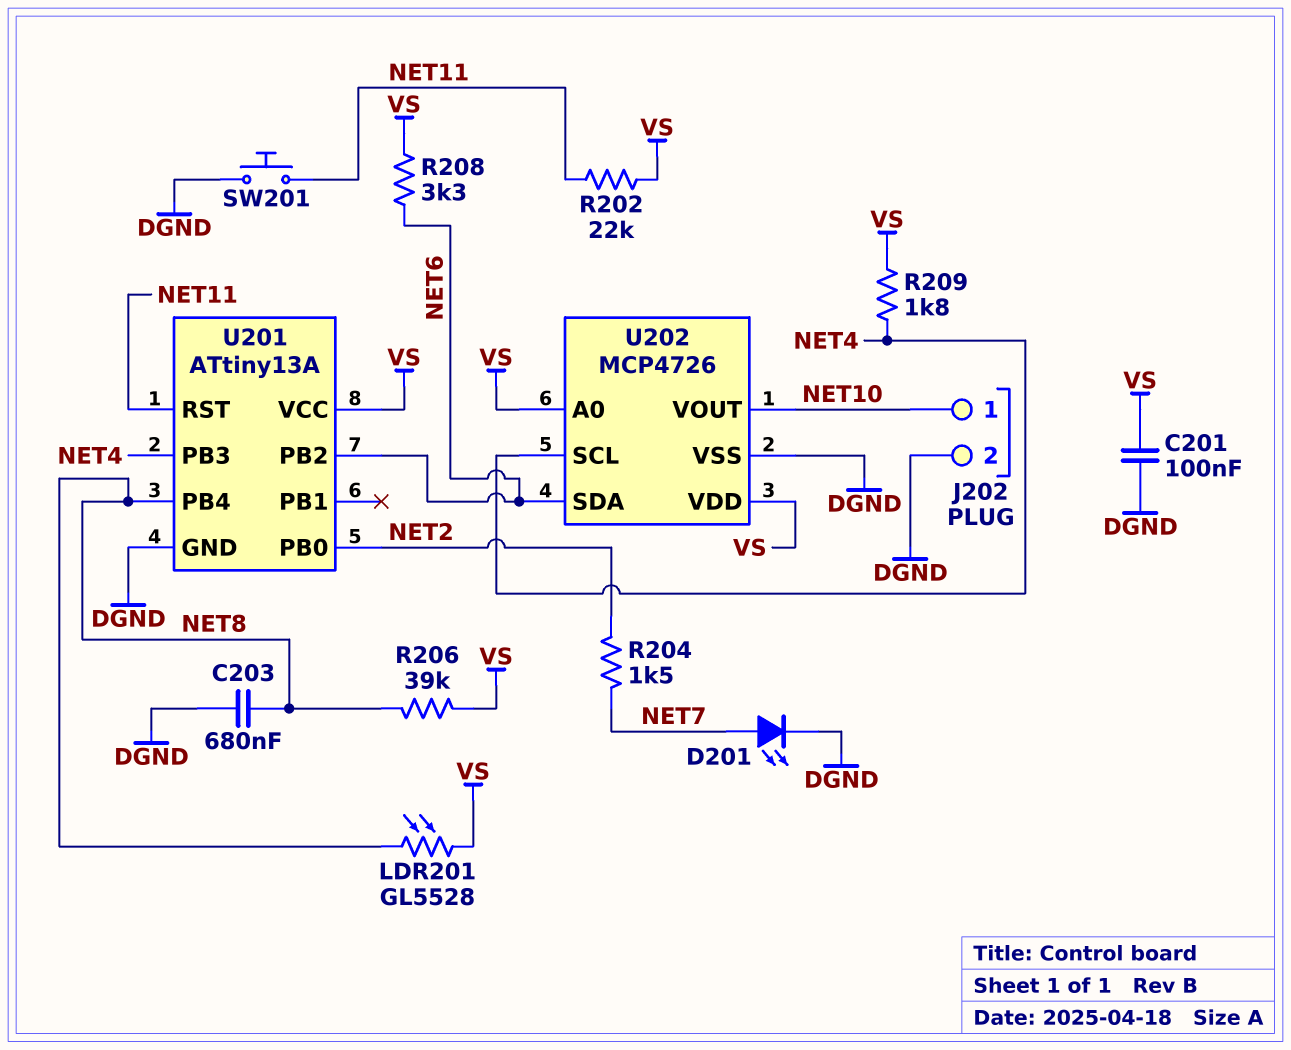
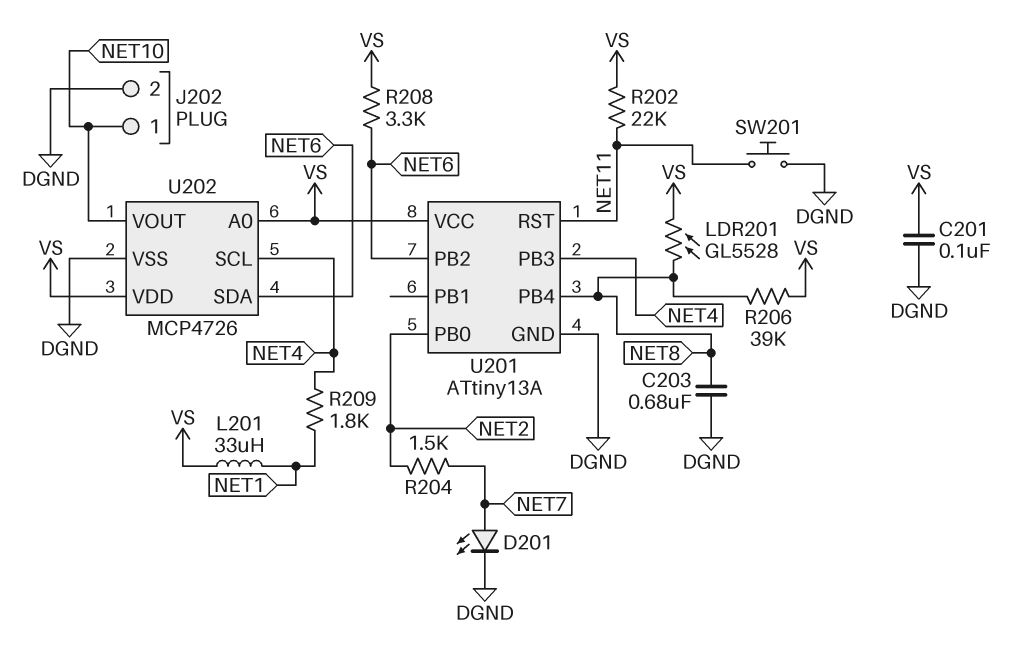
L201: none -> 33uH (NET1, VS)
R209: 1.8k (NET4, VS) -> 1.8k (NET1, NET4)

